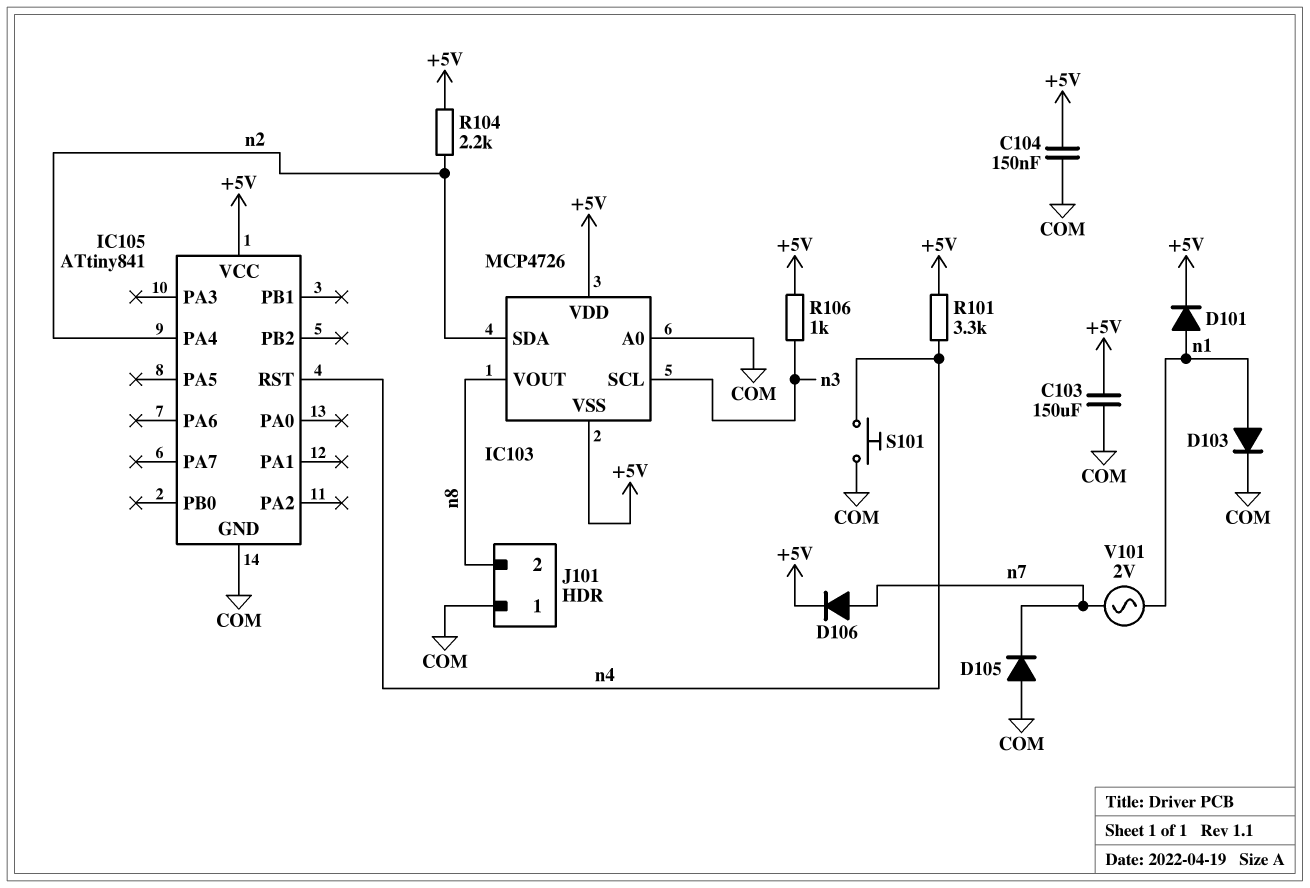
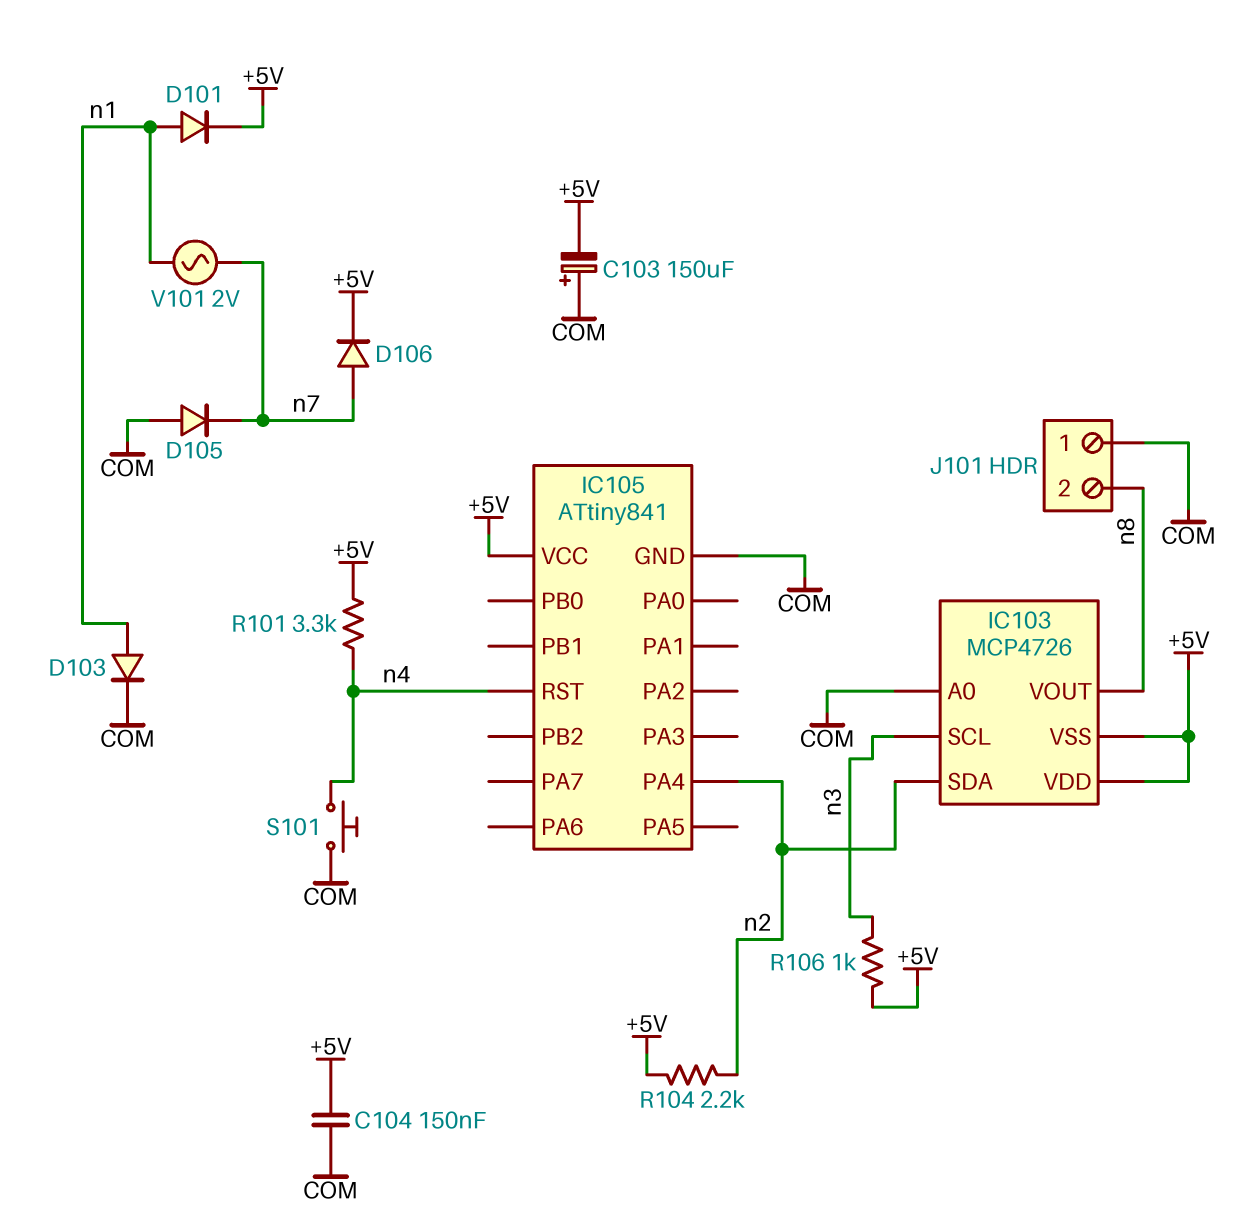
C103: 150uF (+5V, COM) -> 150uF (plus COM, minus +5V)

